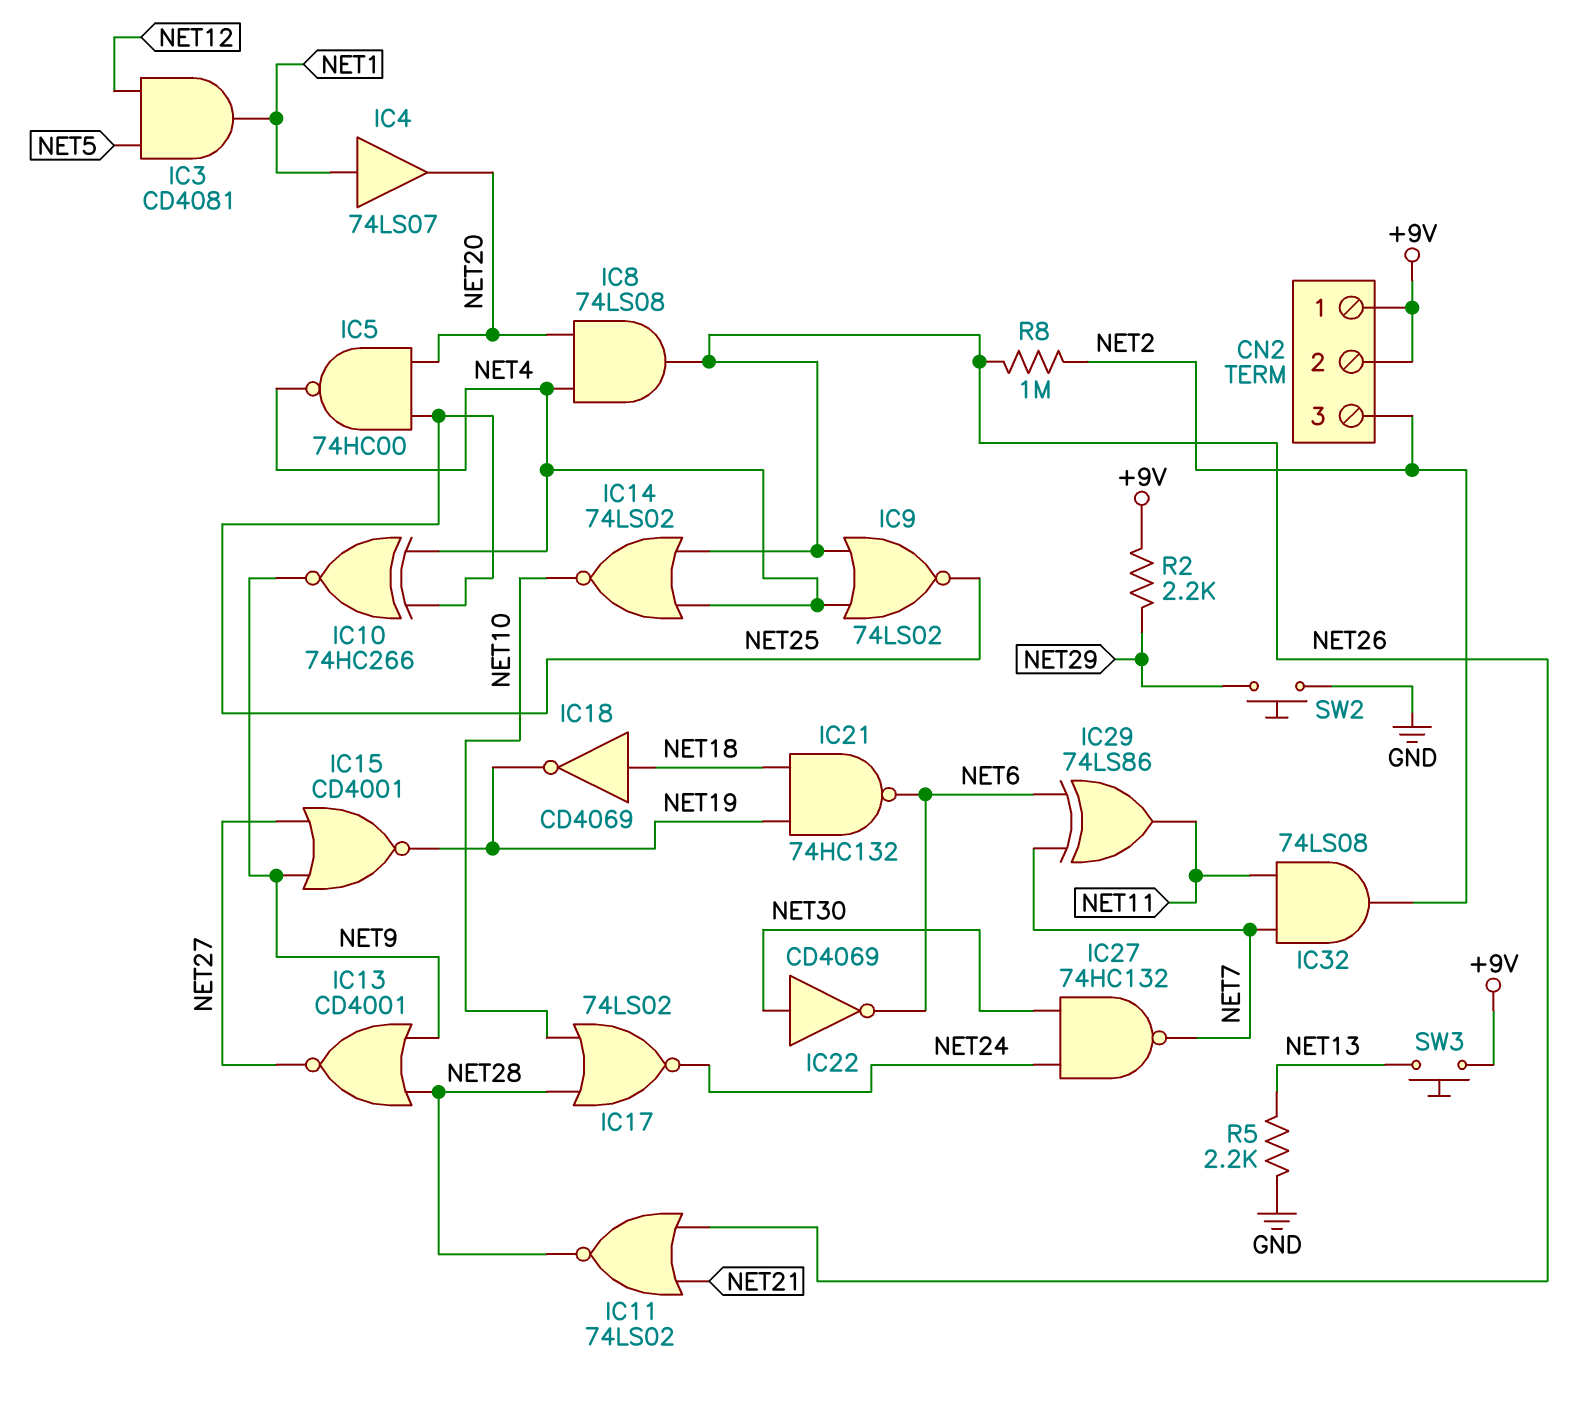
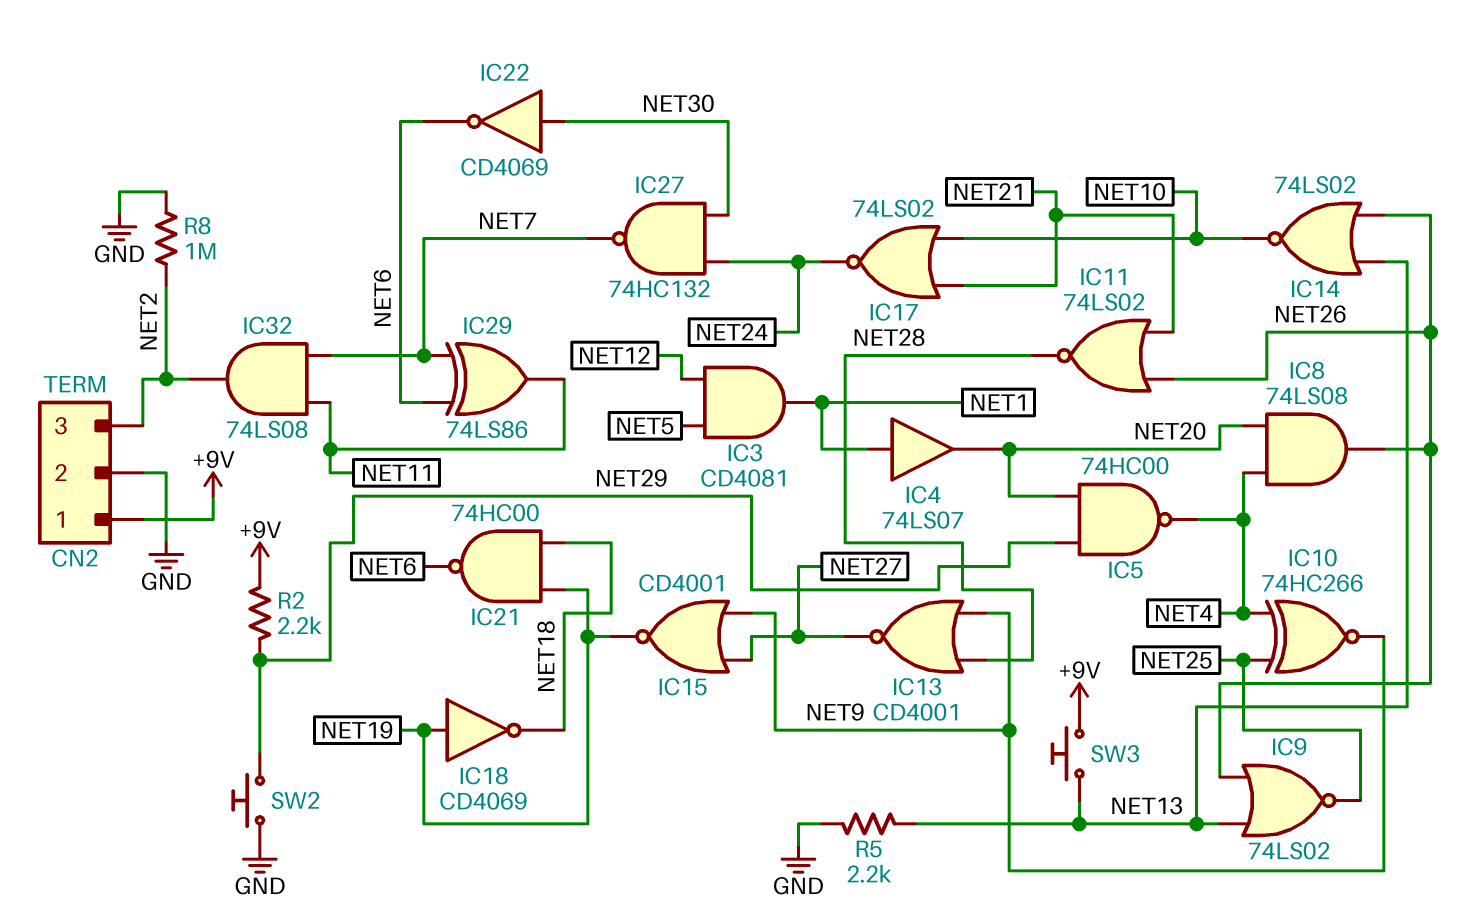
CN2 pin 2: +9V -> GND
IC5: NAND 74HC00 (in NET20, in NET25, out NET4) -> NAND 74HC00 (in NET20, in NET29, out NET4)
IC9: NOR 74LS02 (in NET4, in NET26, out NET25) -> NOR 74LS02 (in NET13, in NET26, out NET25)
IC14: NOR 74LS02 (in NET4, in NET26, out NET10) -> NOR 74LS02 (in NET13, in NET26, out NET10)
IC17: NOR 74LS02 (in NET10, in NET28, out NET24) -> NOR 74LS02 (in NET10, in NET21, out NET24)
IC18: NOT CD4069 (in NET18, out NET19) -> NOT CD4069 (in NET19, out NET18)
IC21: NAND 74HC132 (in NET18, in NET19, out NET6) -> NAND 74HC00 (in NET18, in NET19, out NET6)
R8: 1M (NET2, NET26) -> 1M (GND, NET2)

